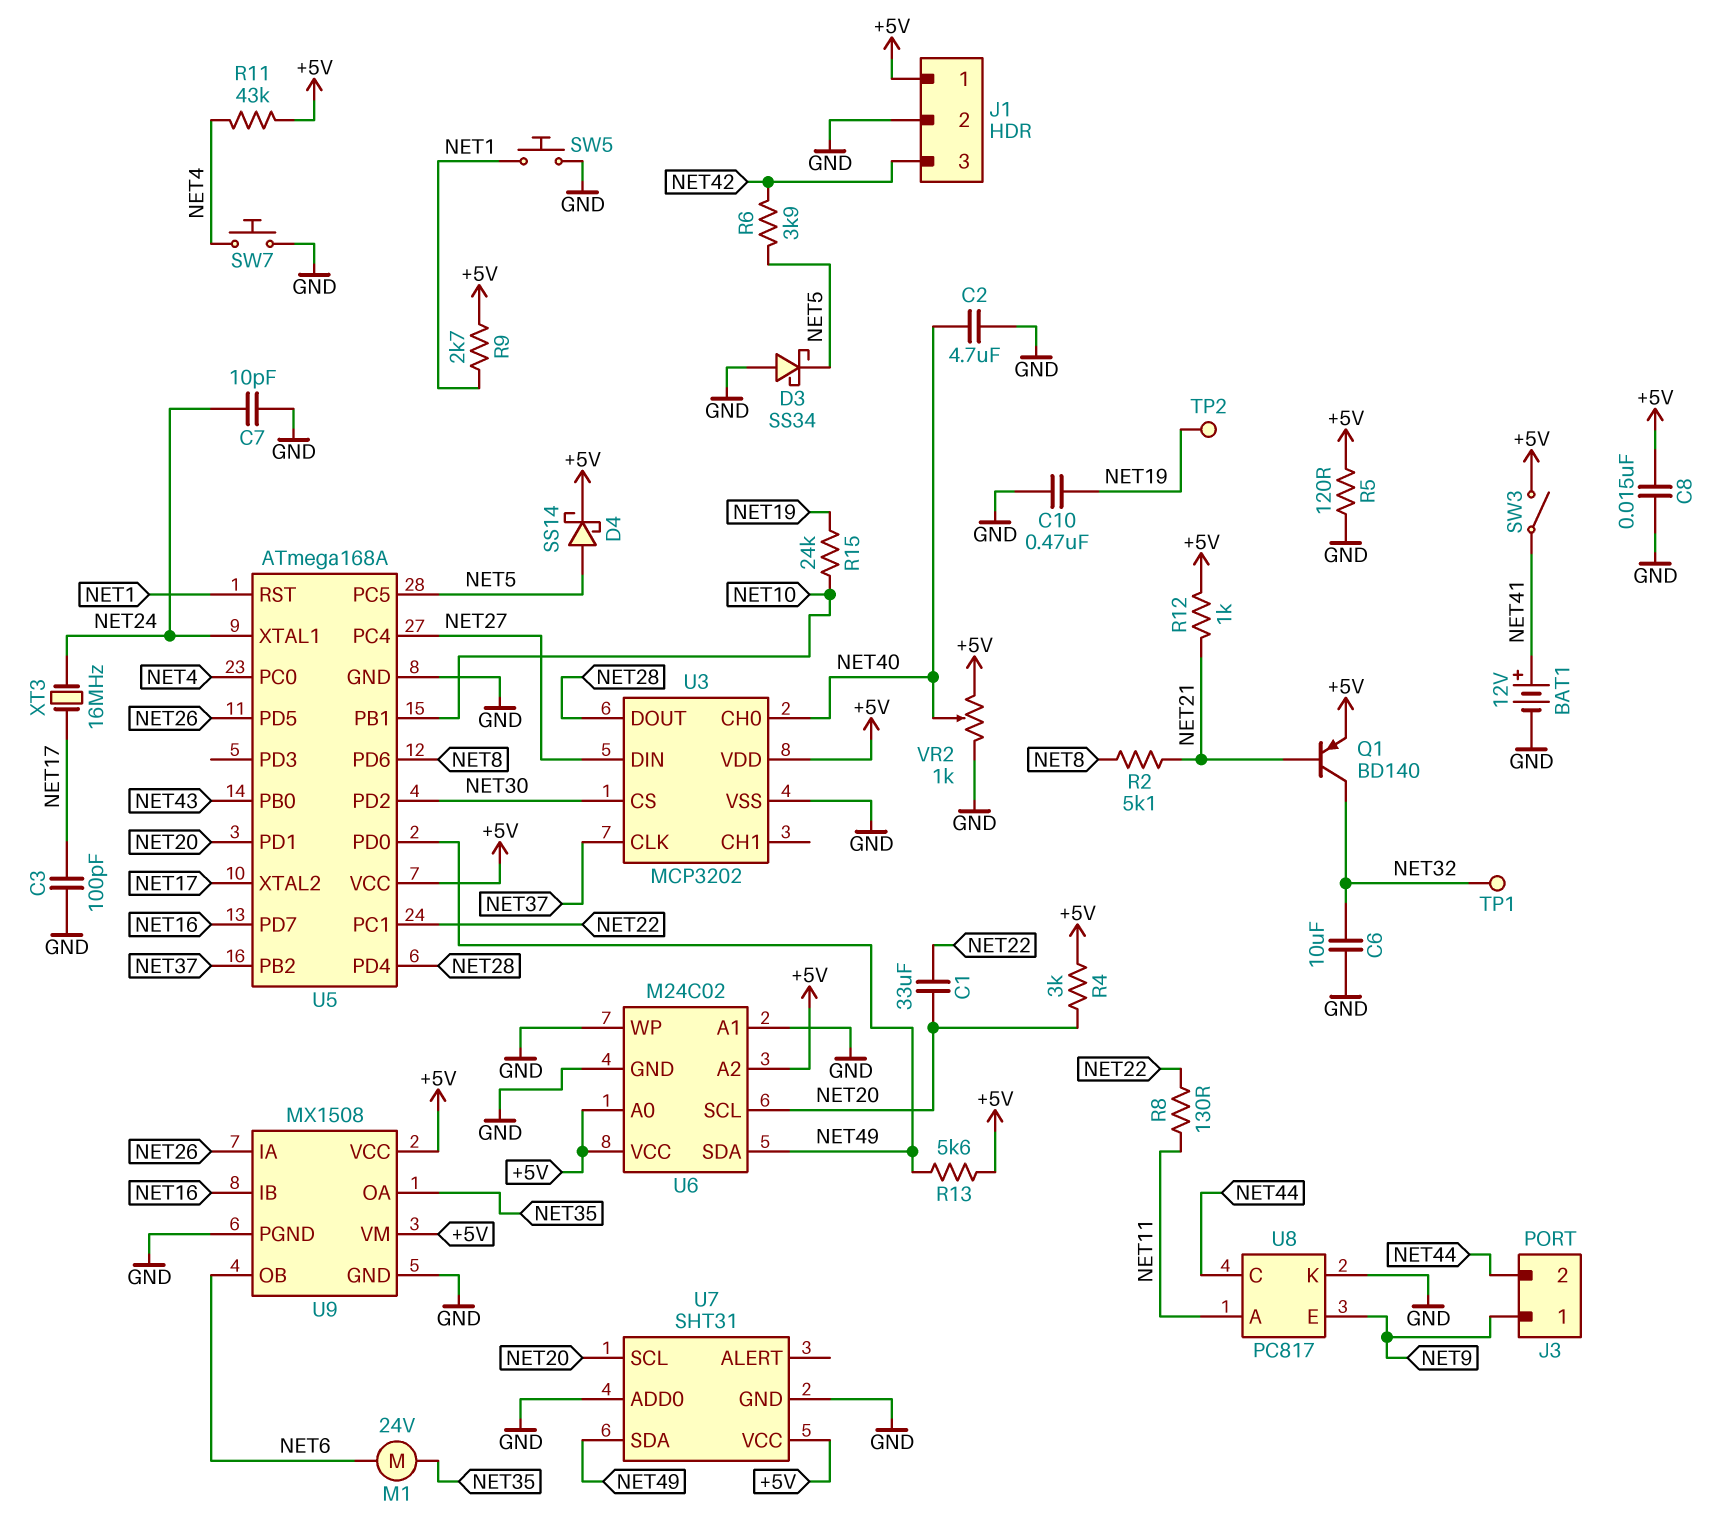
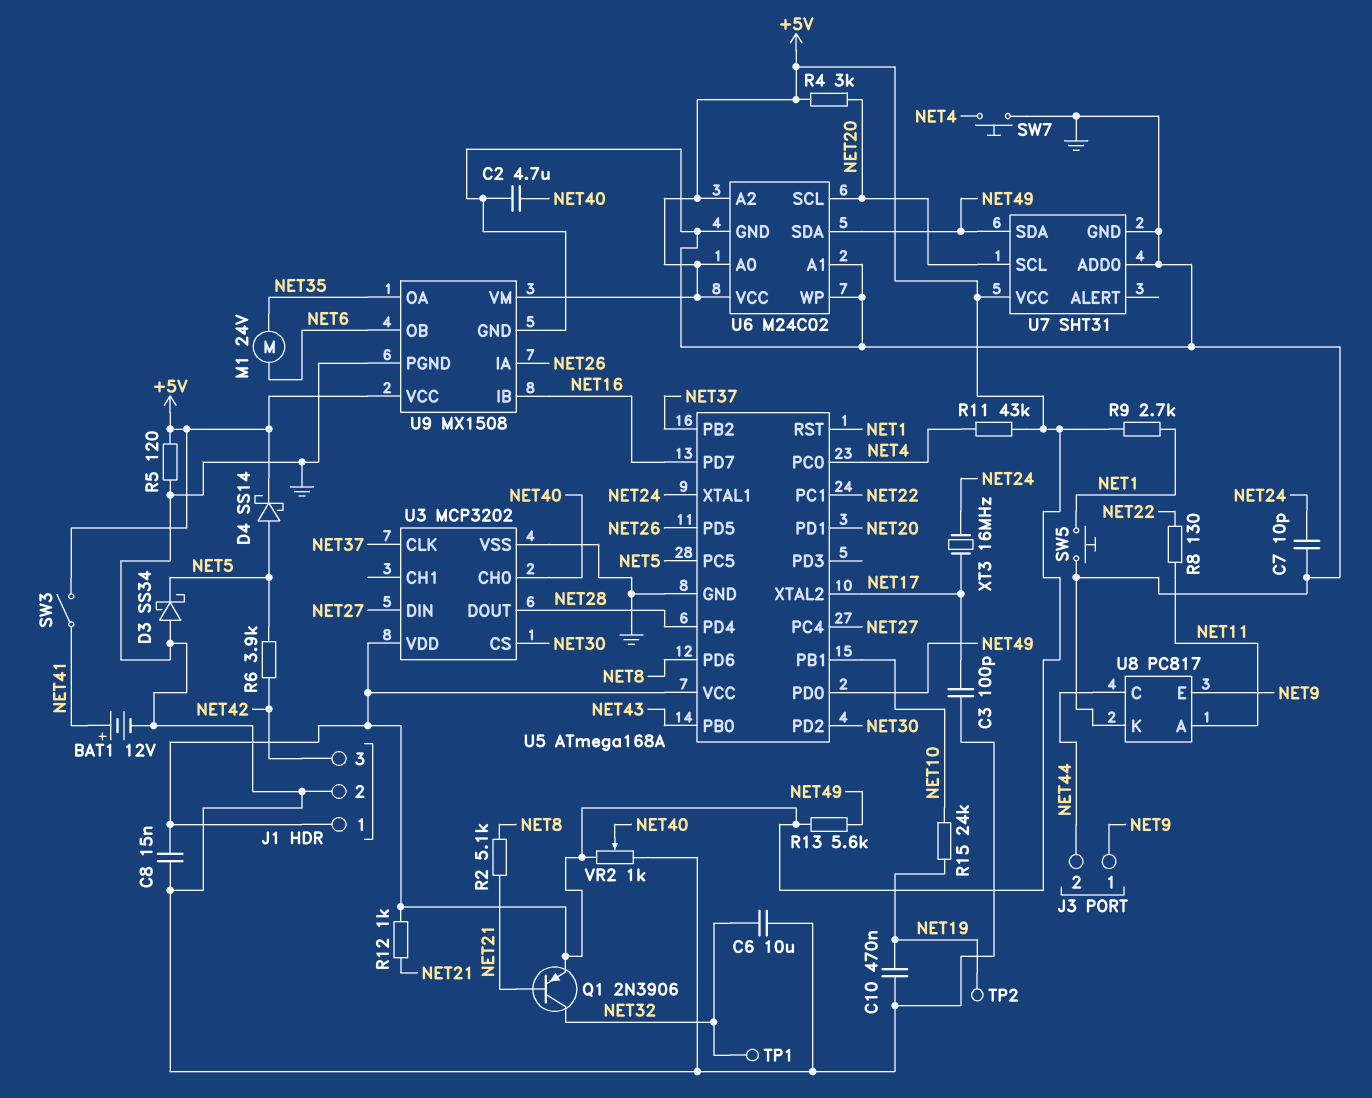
C1: 33uF (NET20, NET22) -> none
Q1: PNP BD140 (B NET21, C NET32, E +5V) -> PNP 2N3906 (B NET21, C NET32, E +5V)

